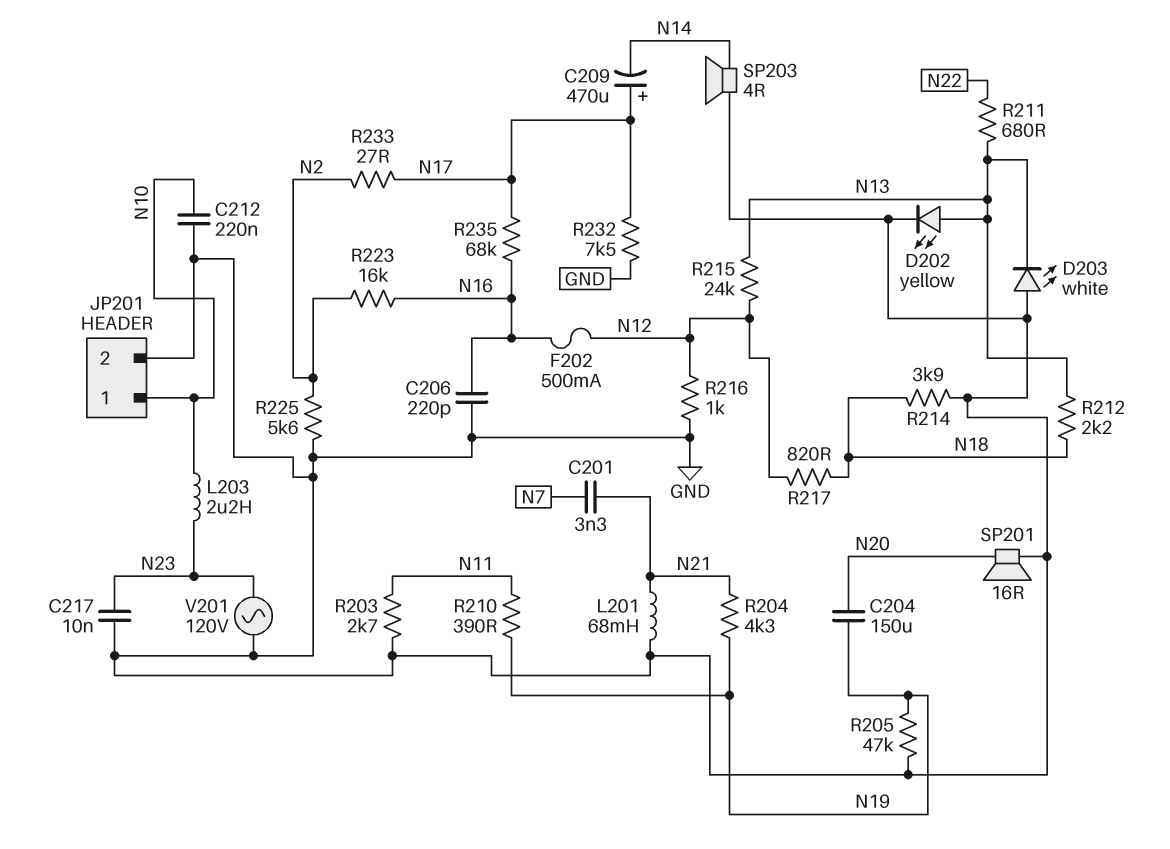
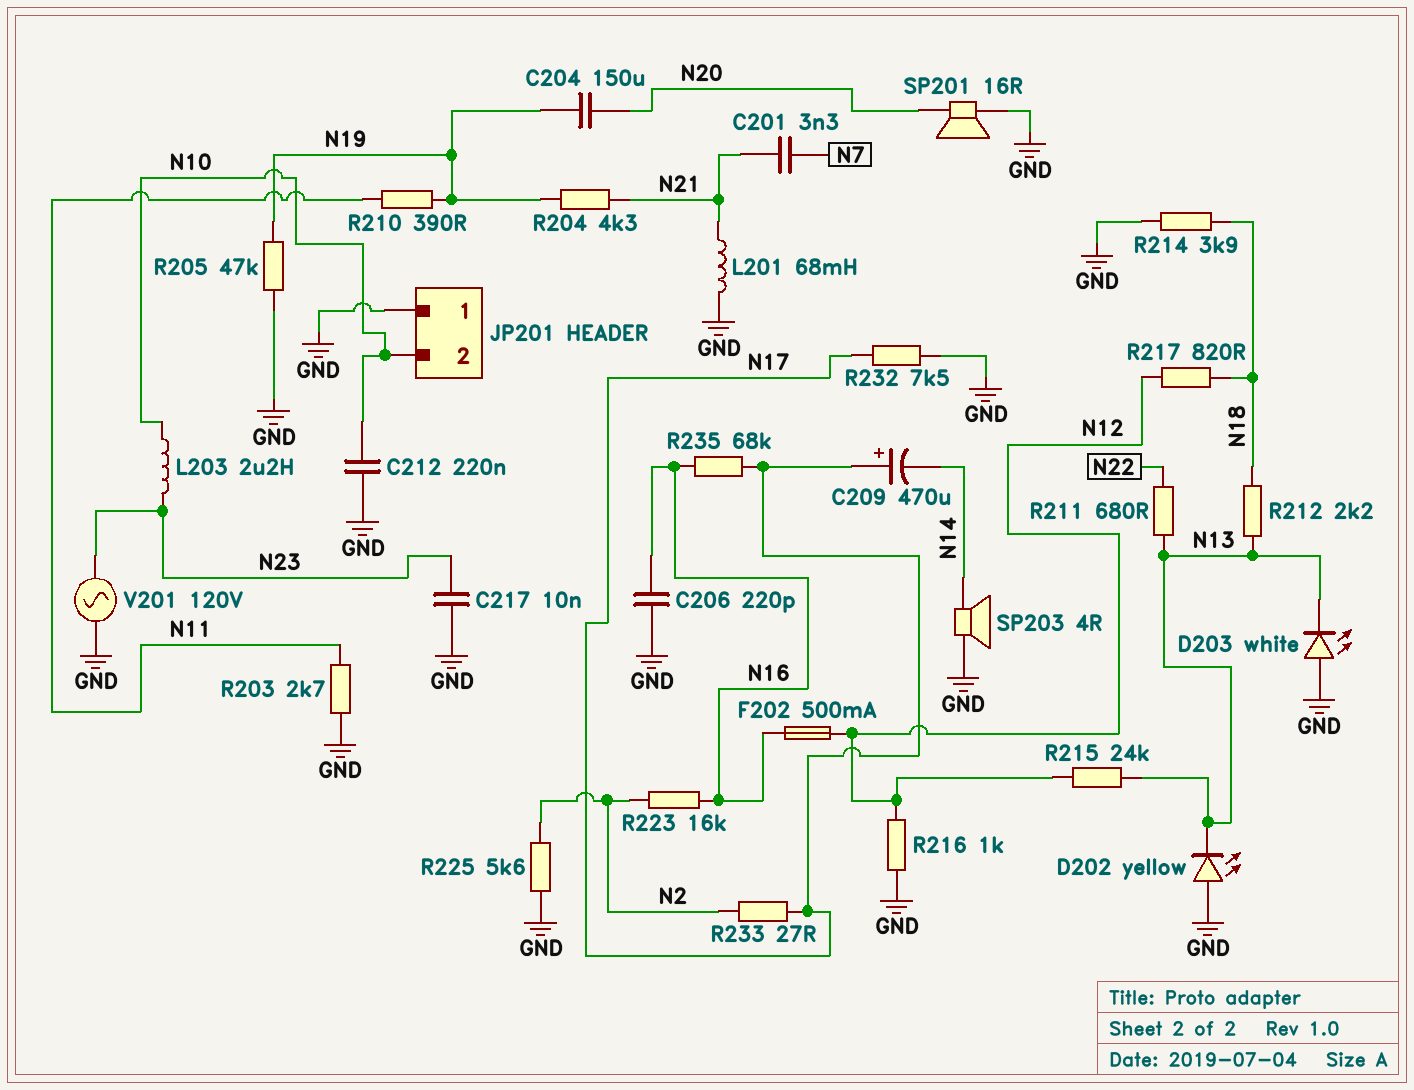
D202: LED yellow (A N13, K GND) -> LED yellow (A GND, K N13)
JP201 pin 1: N10 -> GND
JP201 pin 2: GND -> N10

